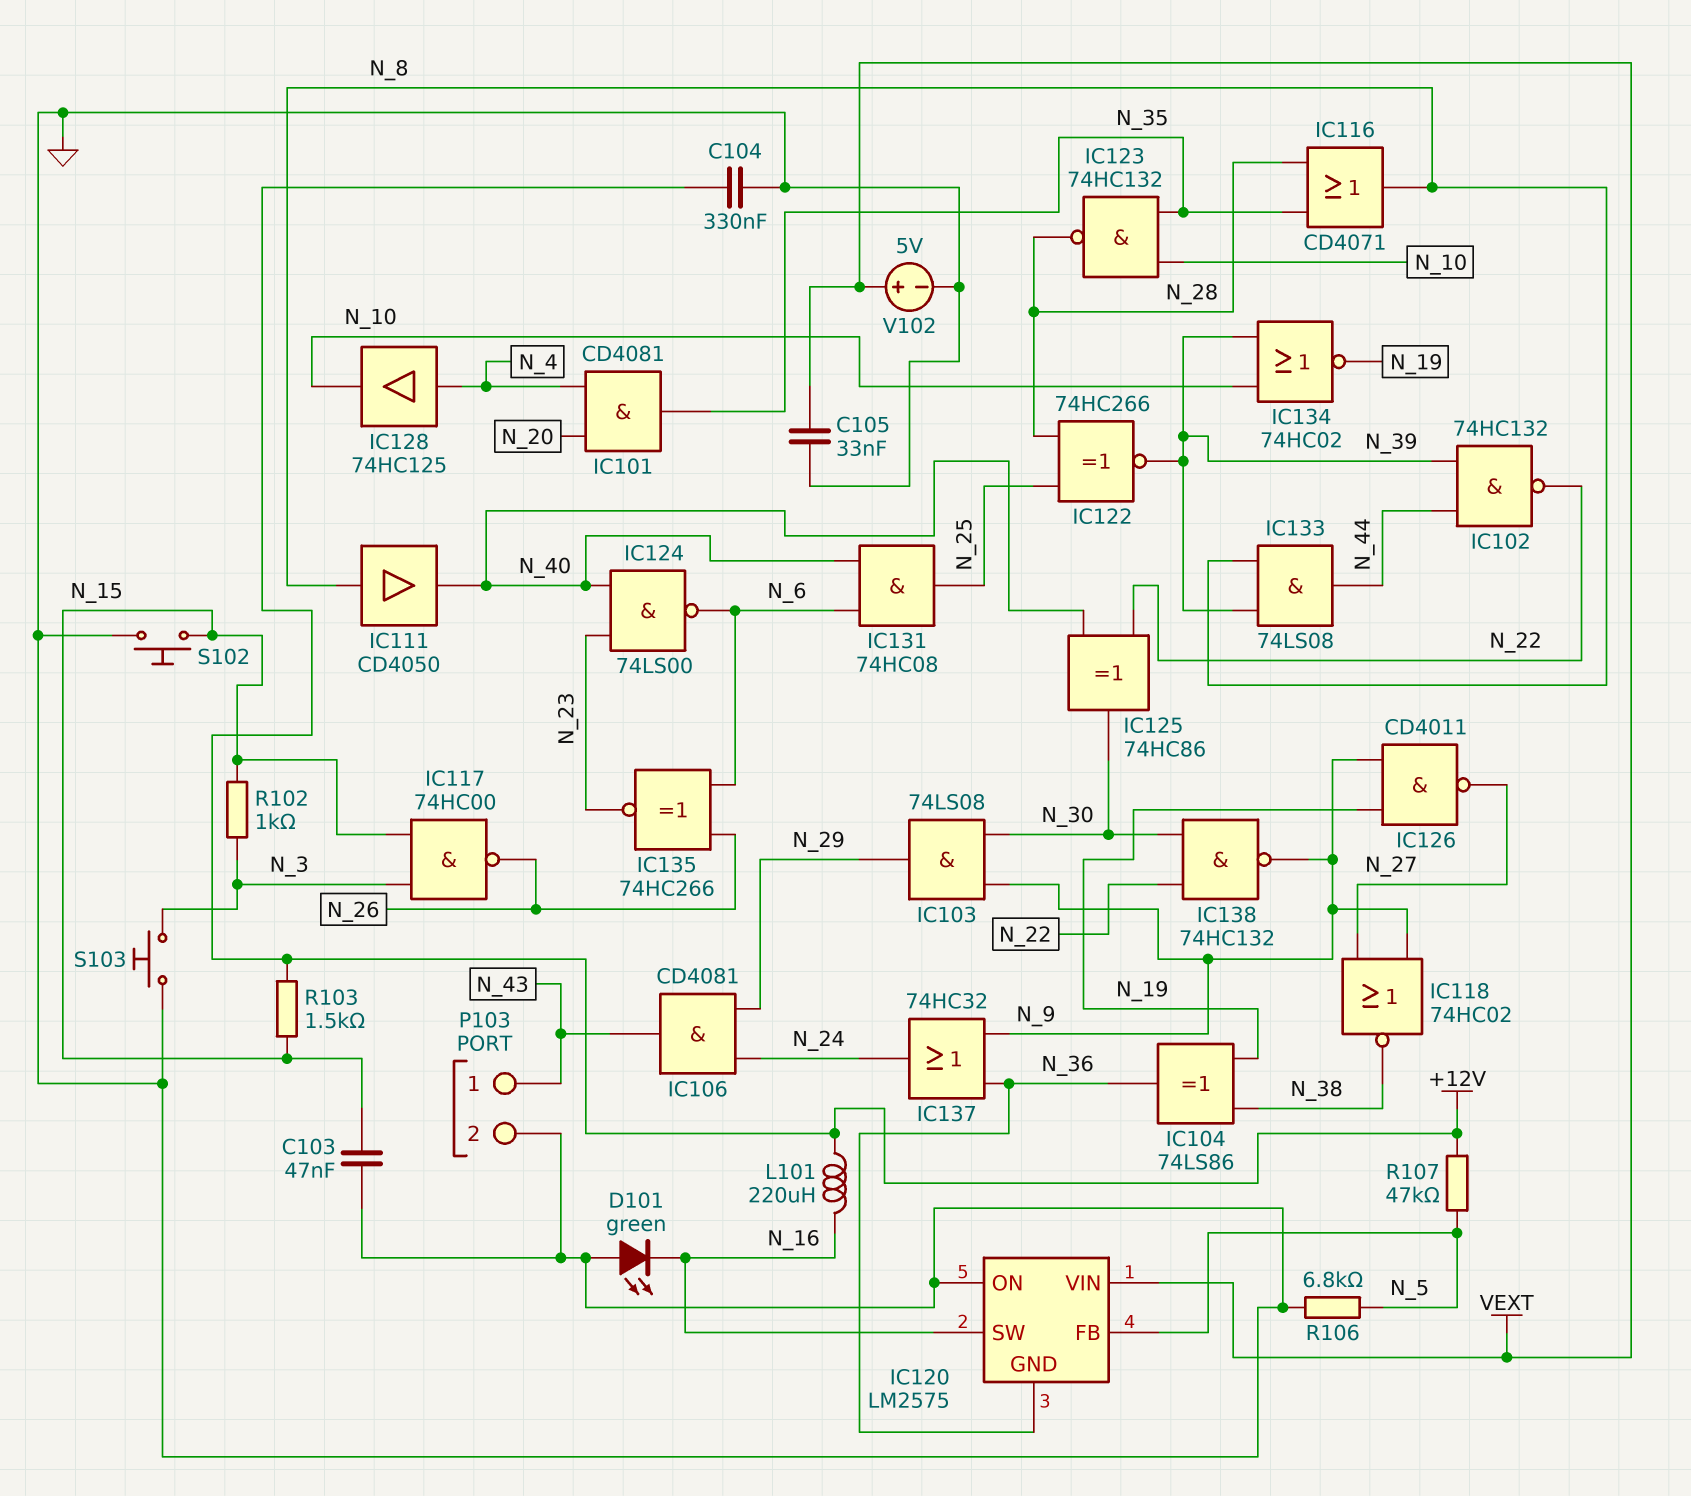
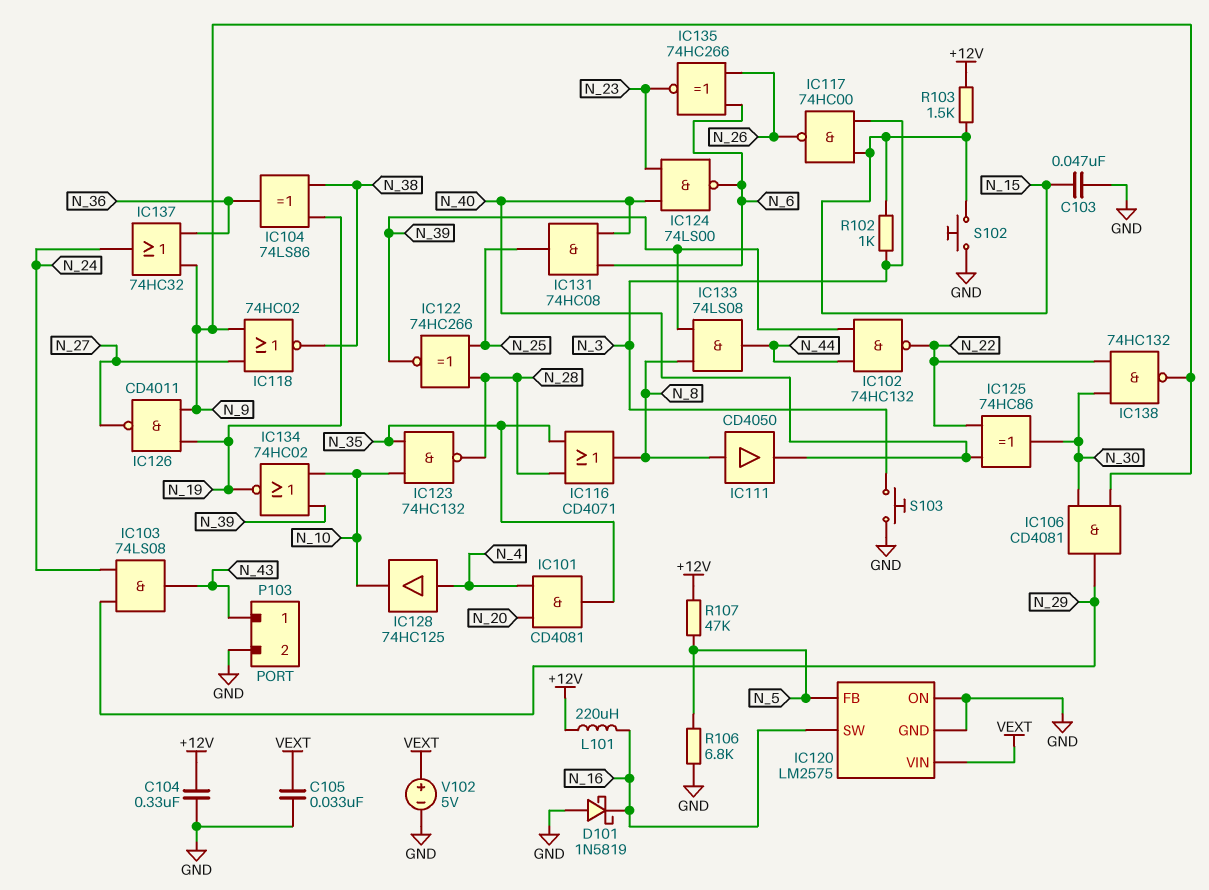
D101: LED green (A GND, K N_16) -> schottky 1N5819 (A GND, K N_16)
IC103: AND 74LS08 (in N_9, in N_30, out N_29) -> AND 74LS08 (in N_24, in N_29, out N_43)
IC106: AND CD4081 (in N_24, in N_29, out N_43) -> AND CD4081 (in N_9, in N_30, out N_29)
IC120 pin GND: N_36 -> GND

